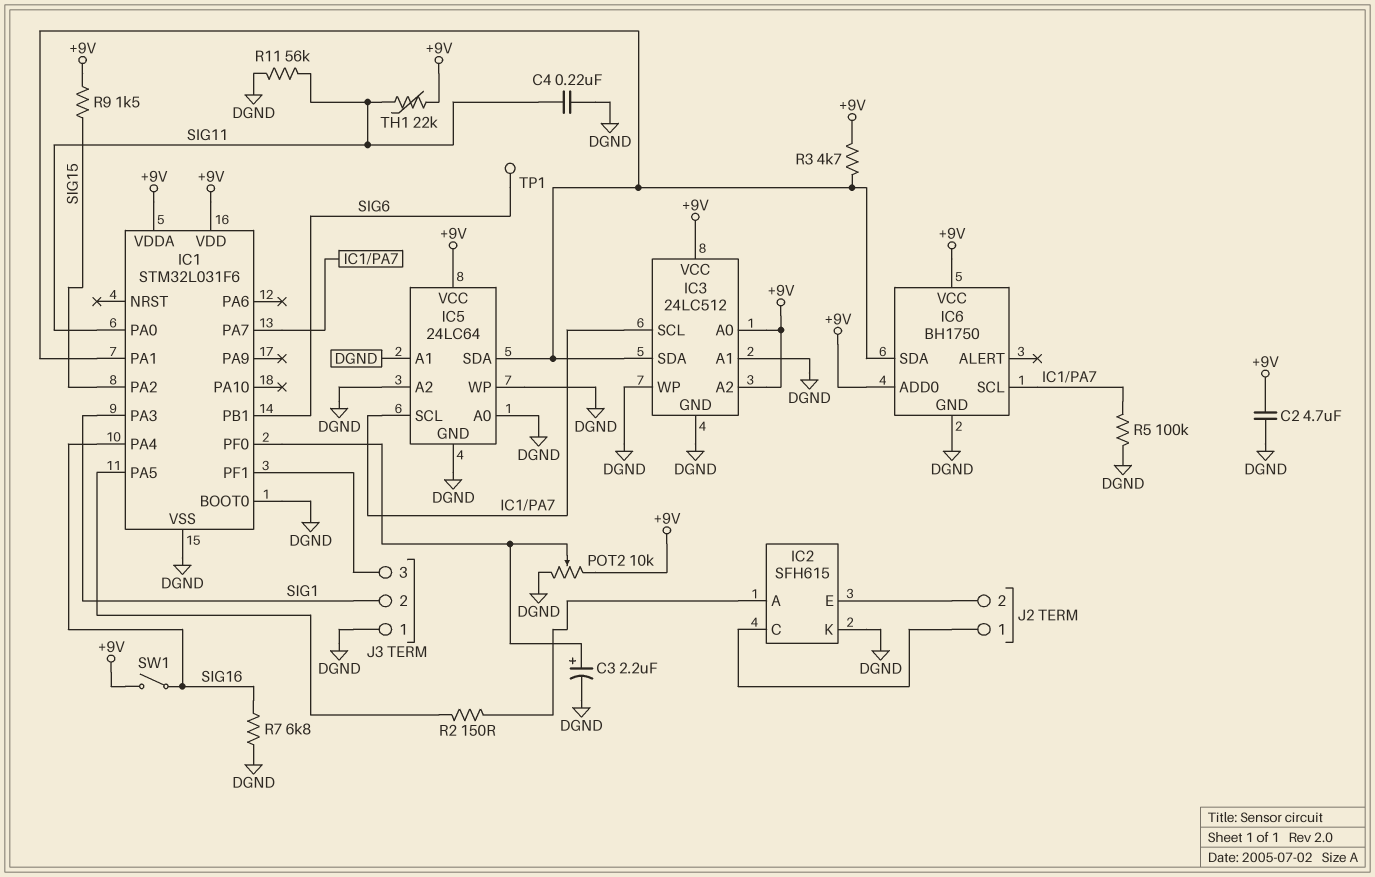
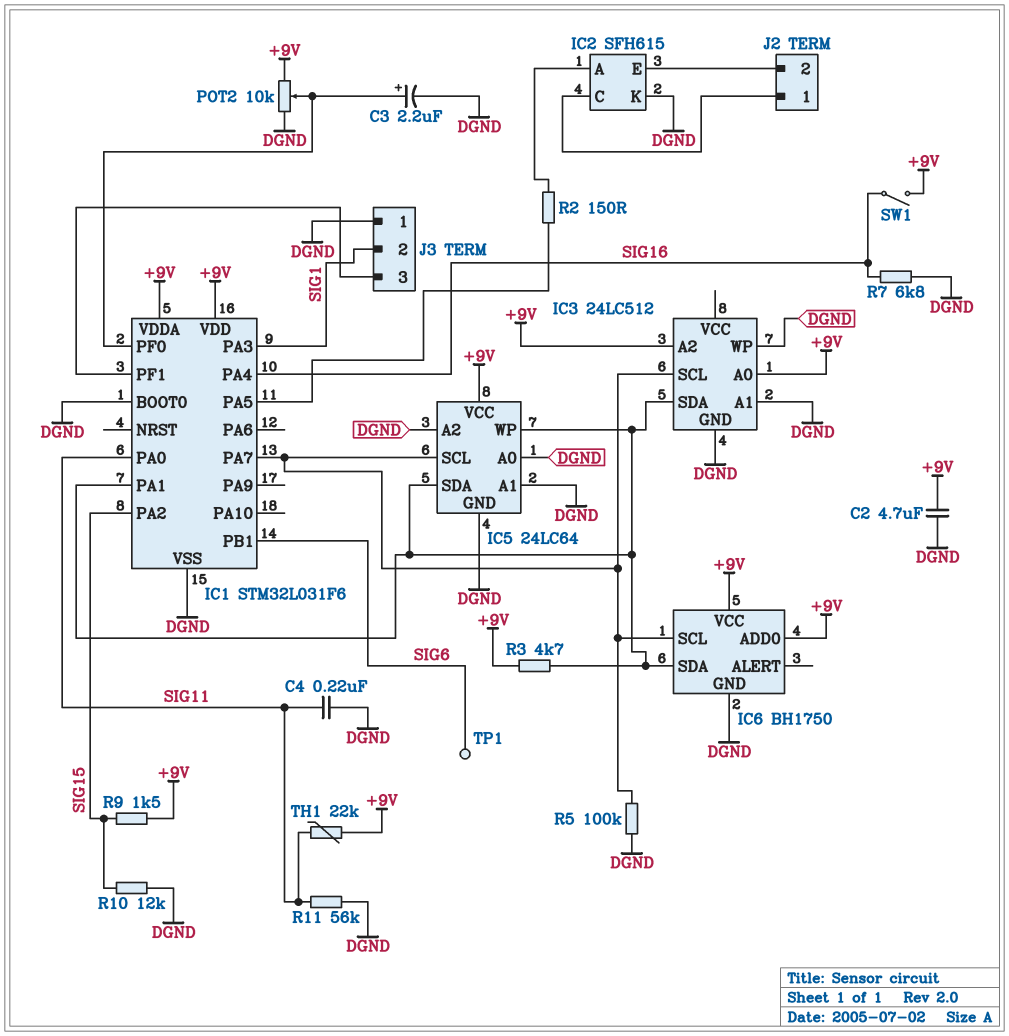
IC3 pin VCC: +9V -> none
IC5 pin WP: DGND -> IC1/PA1
R10: none -> 12k (DGND, SIG15)

